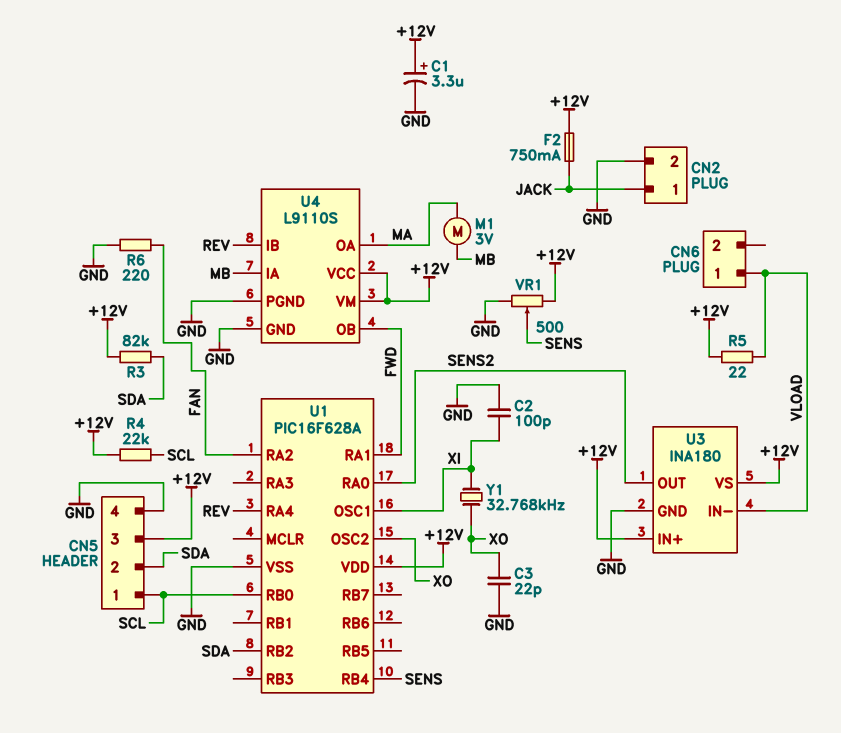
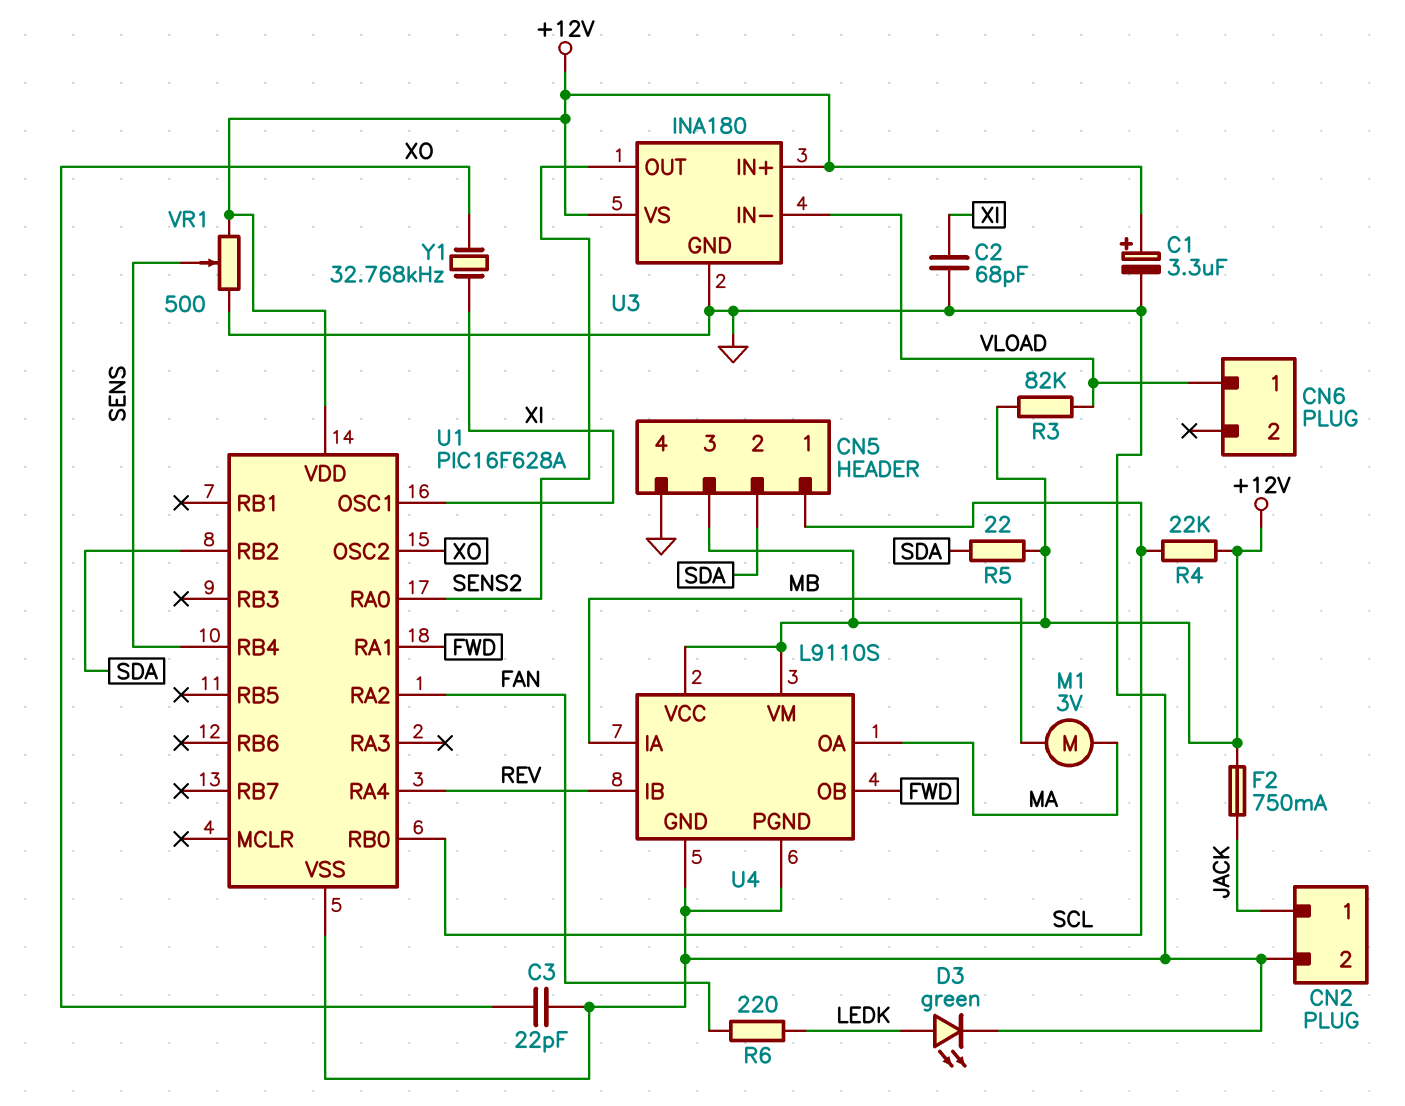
C2: 100pF (GND, XI) -> 68pF (GND, XI)
D3: none -> LED green (A LEDK, K GND)
R3: 82k (+12V, SDA) -> 82k (+12V, VLOAD)
R5: 22 (+12V, VLOAD) -> 22 (+12V, SDA)
R6: 220 (FAN, GND) -> 220 (FAN, LEDK)

